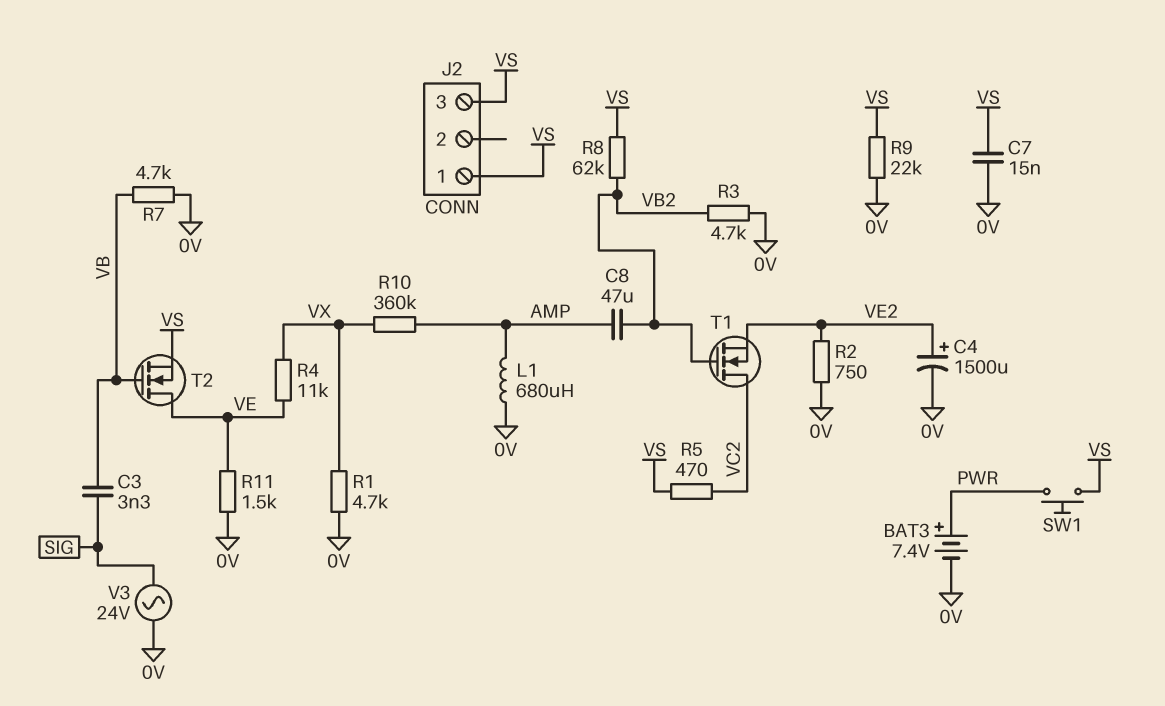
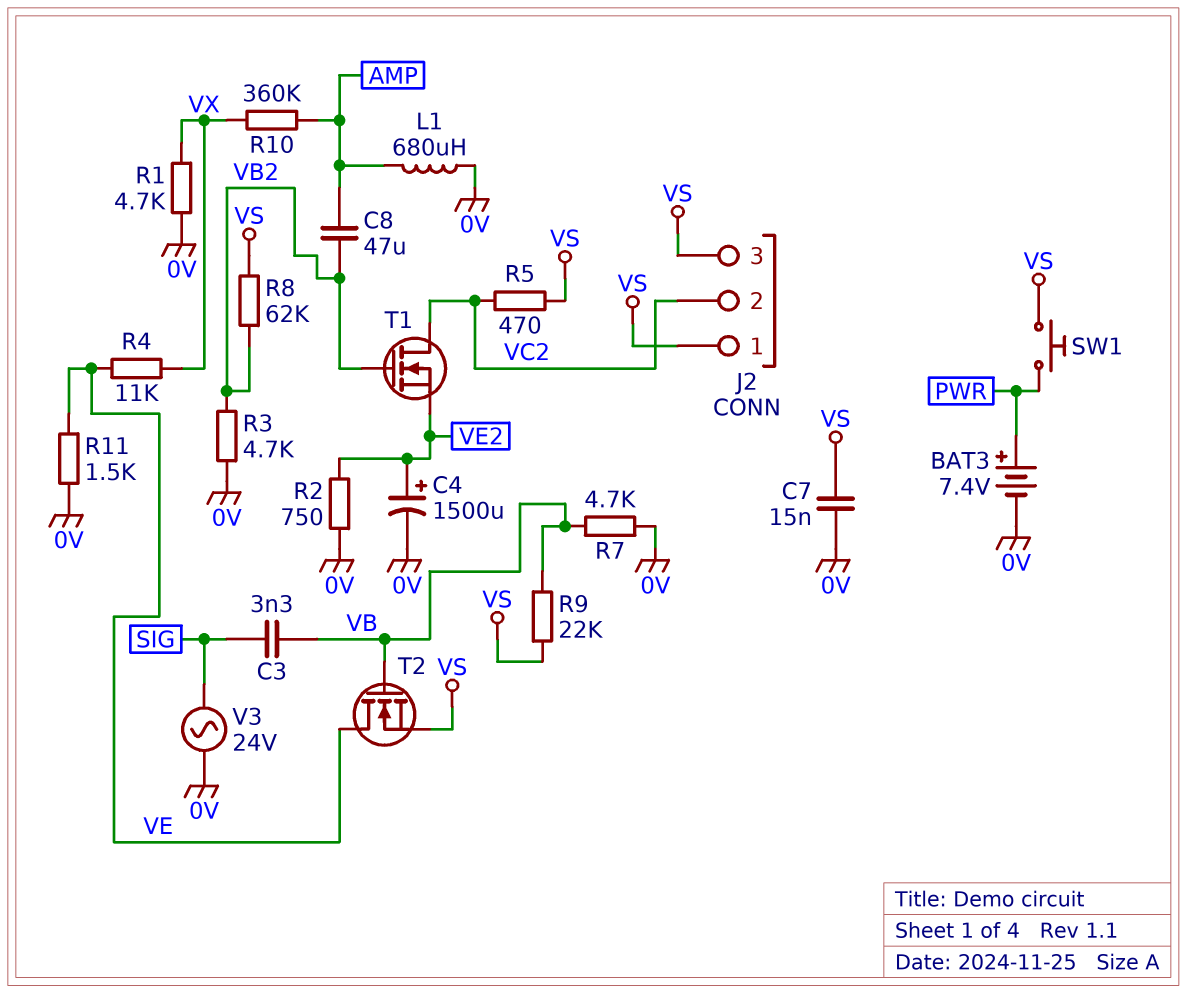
J2 pin 2: none -> VC2
R9: 22k (0V, VS) -> 22k (VB, VS)

